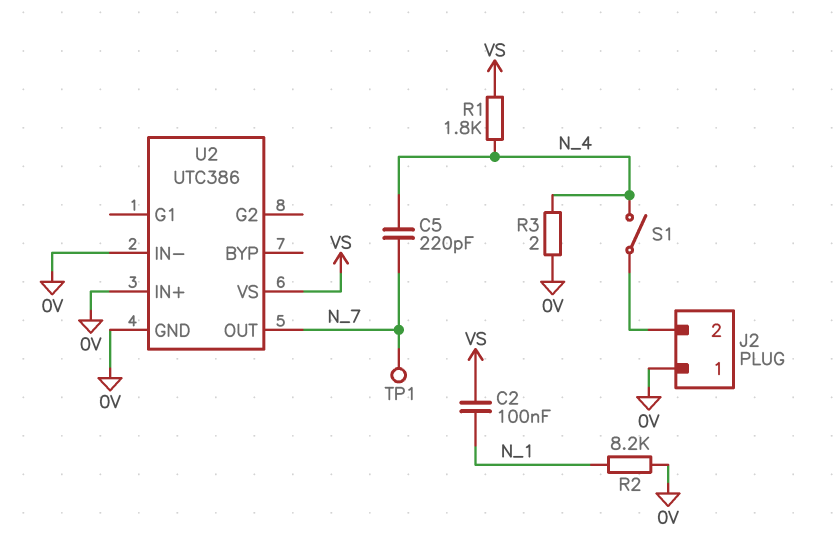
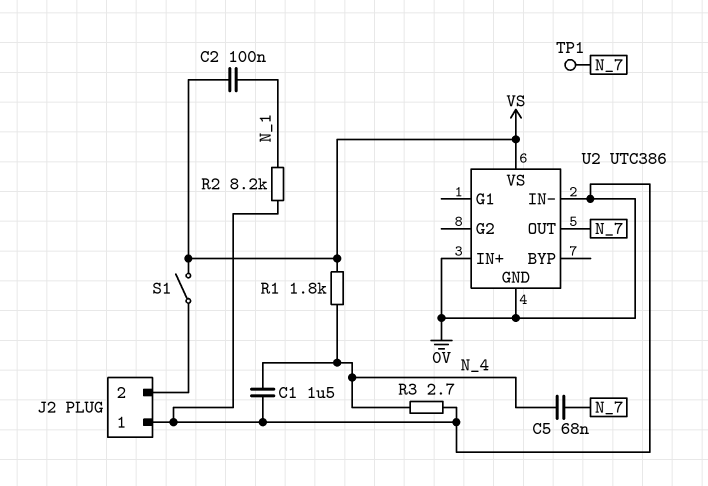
C1: none -> 1.5uF (0V, N_4)
C5: 220pF (N_4, N_7) -> 68nF (N_4, N_7)
R3: 2 (0V, N_4) -> 2.7 (0V, N_4)
S1: switch (J2/2, N_4) -> switch (J2/2, VS)

